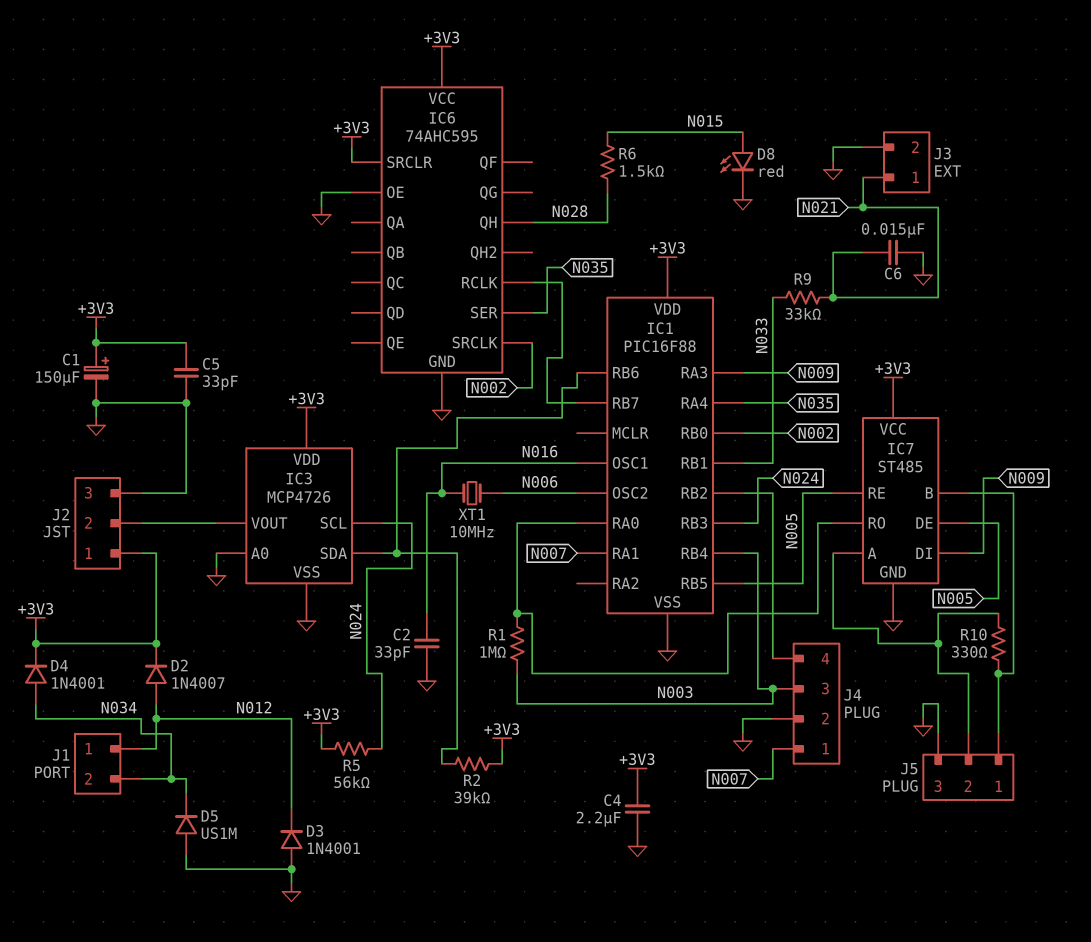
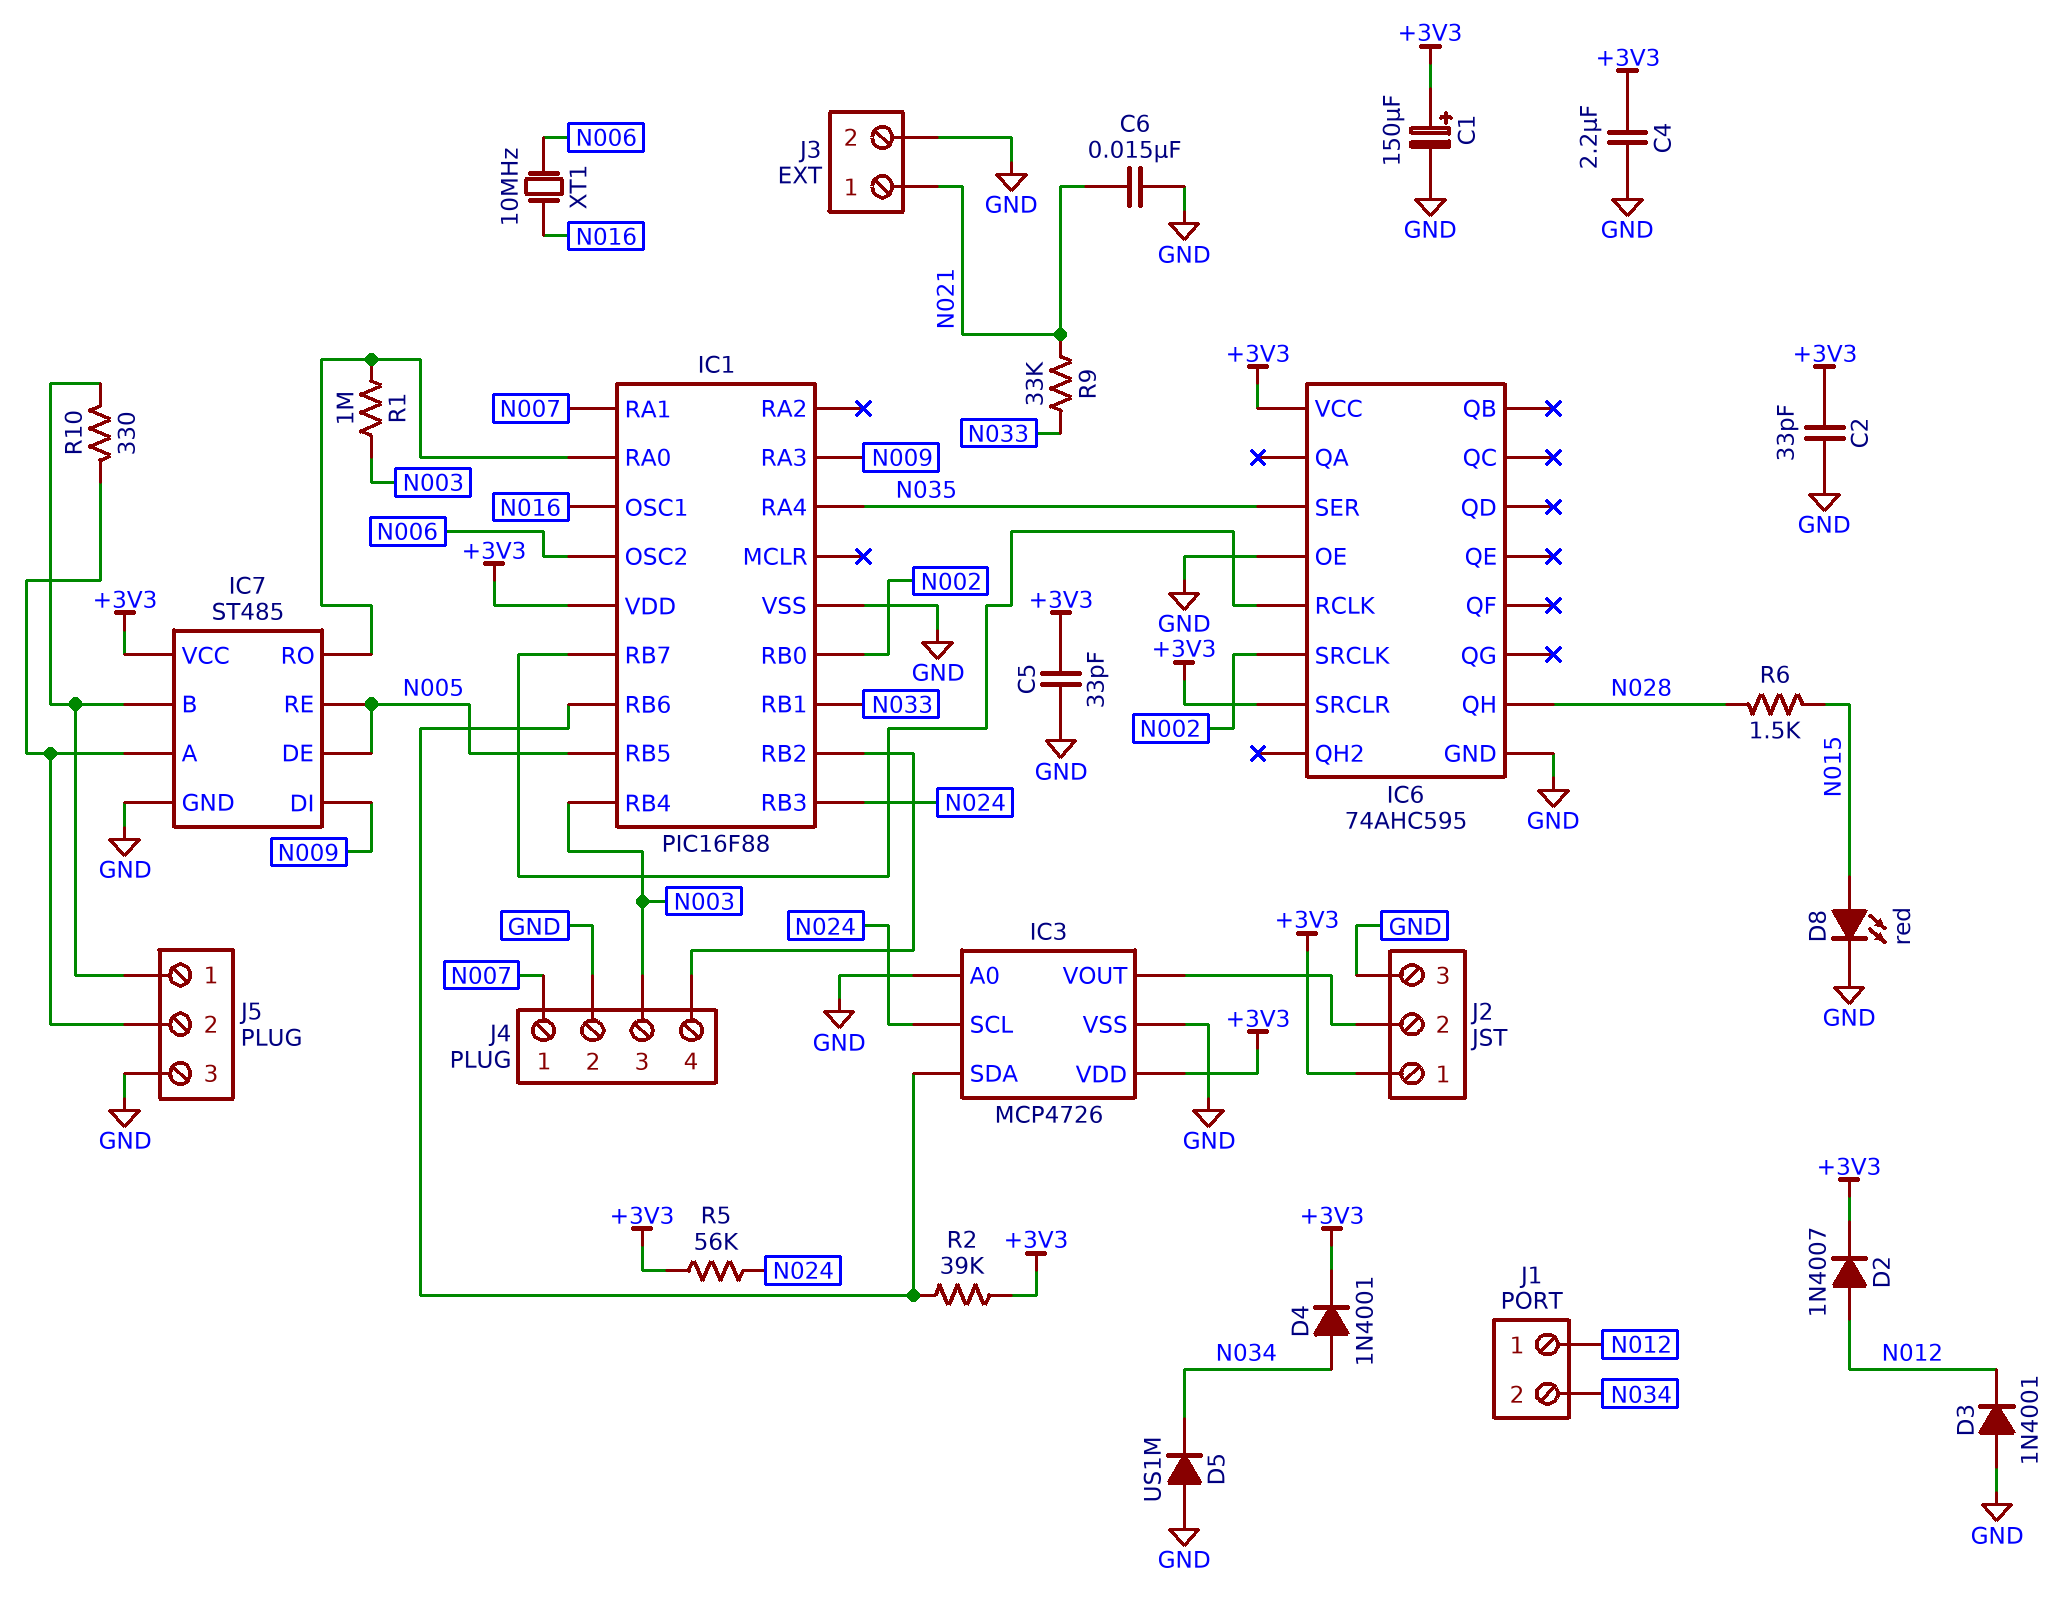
C2: 33pF (GND, N016) -> 33pF (+3V3, GND)

